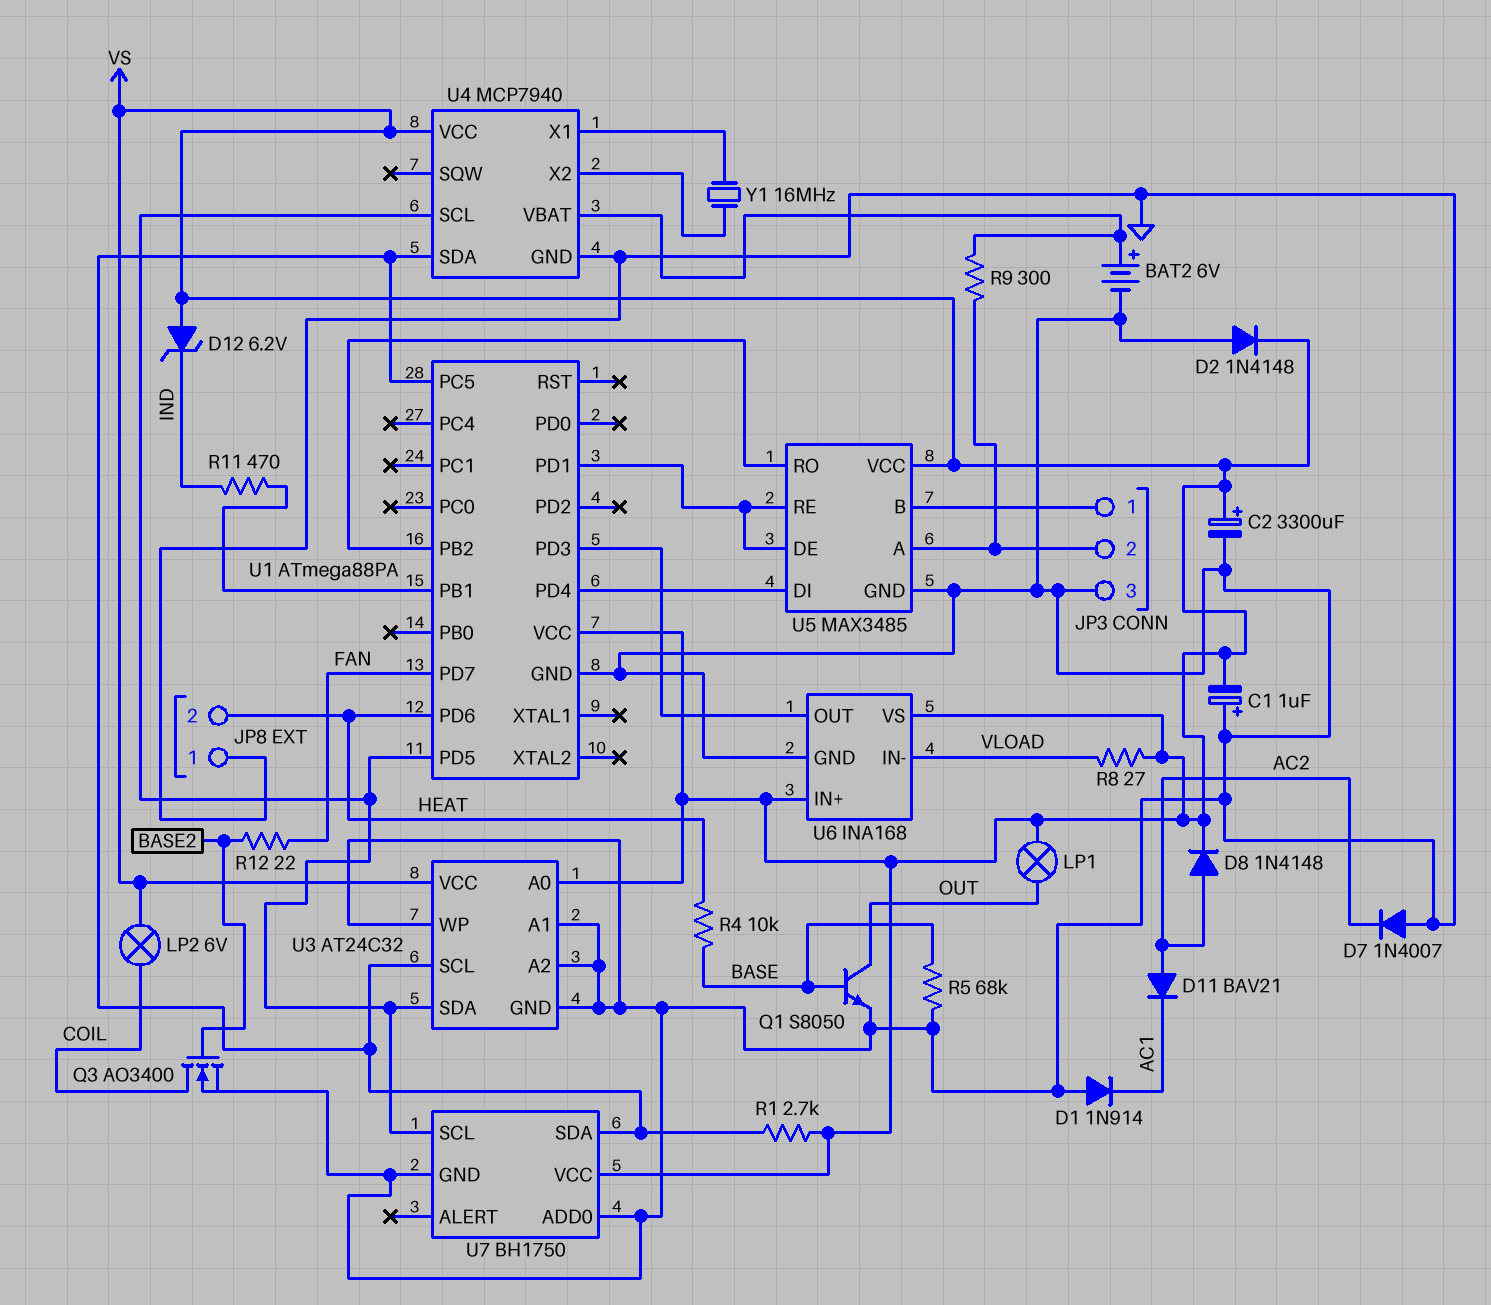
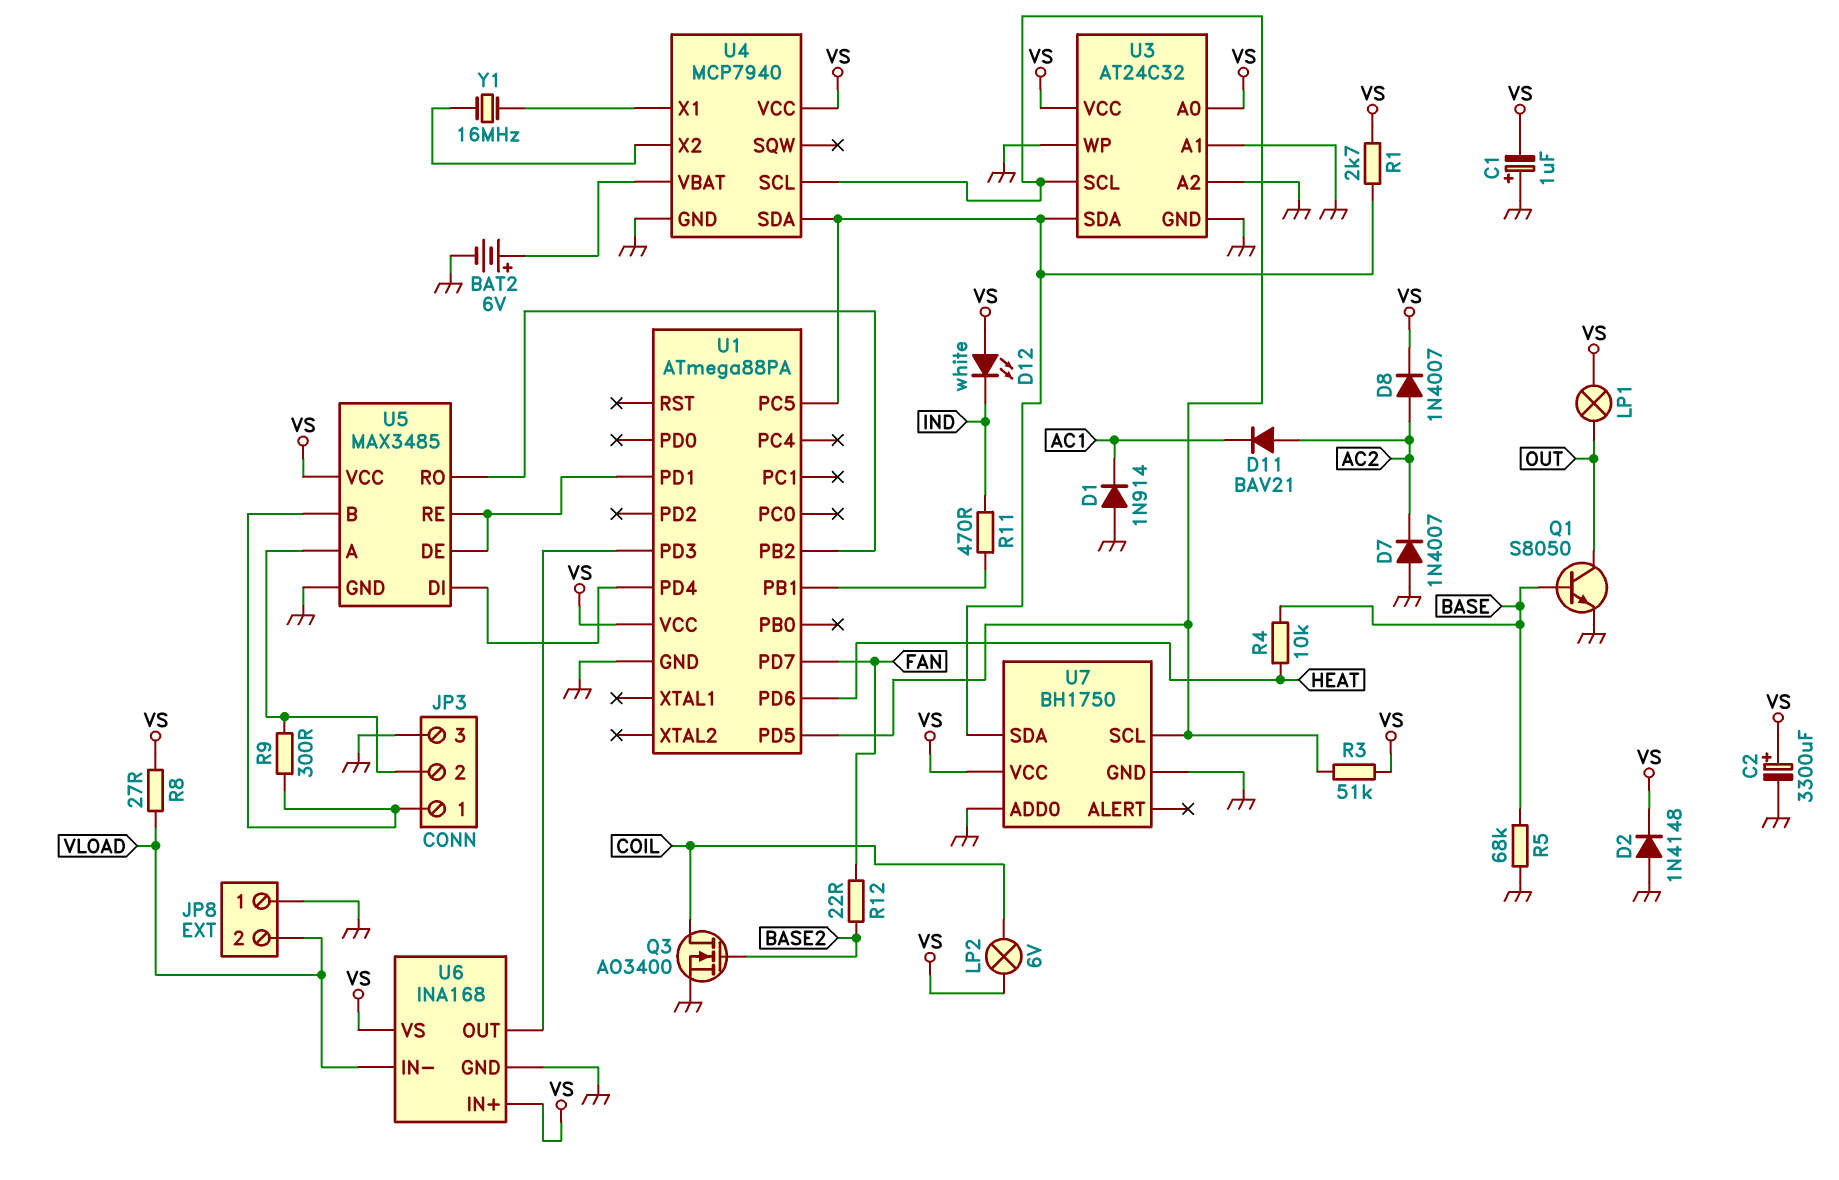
D8: diode 1N4148 (A AC2, K VS) -> diode 1N4007 (A AC2, K VS)
D12: zener 6.2V (A VS, K IND) -> LED white (A VS, K IND)
JP8 pin 2: HEAT -> VLOAD
R3: none -> 51k (U1/PD5, VS)
R9: 300 (JP3/2, U4/VBAT) -> 300 (JP3/1, JP3/2)
U3 pin SCL: U1/PC5 -> U1/PD5
U3 pin SDA: U1/PD5 -> U1/PC5

